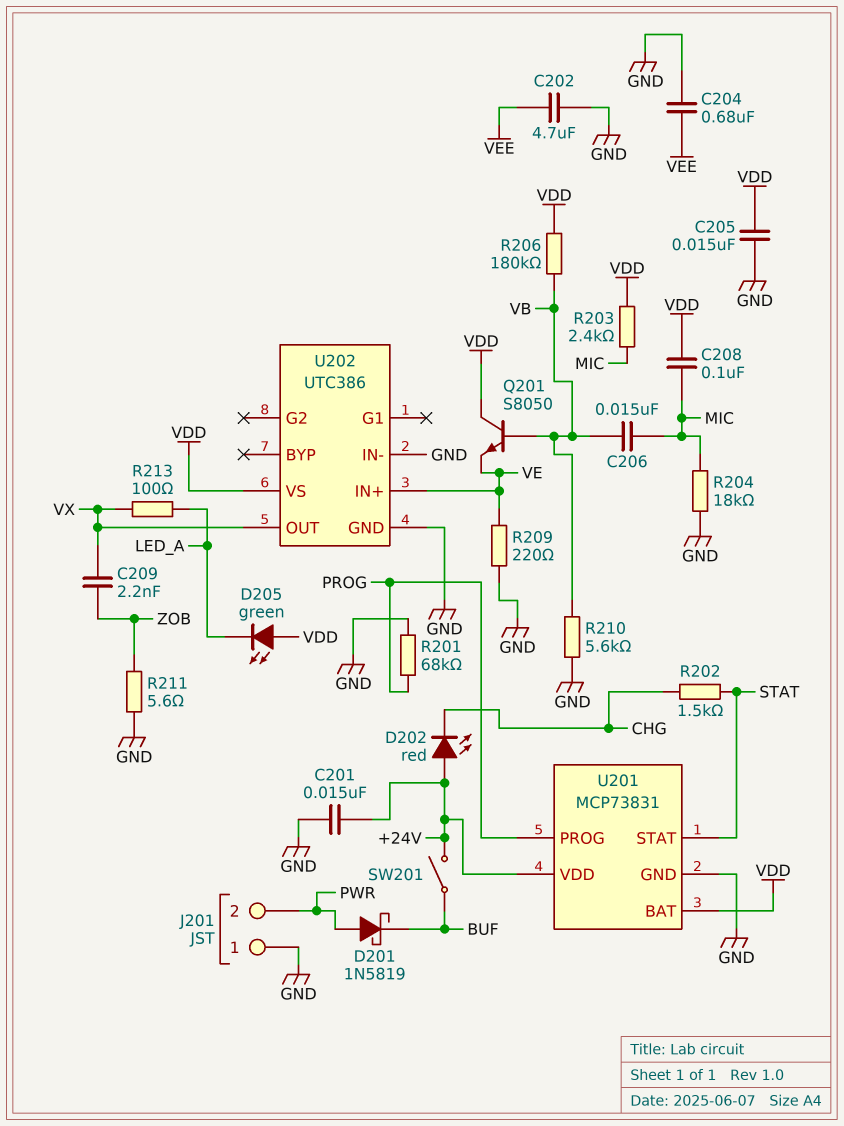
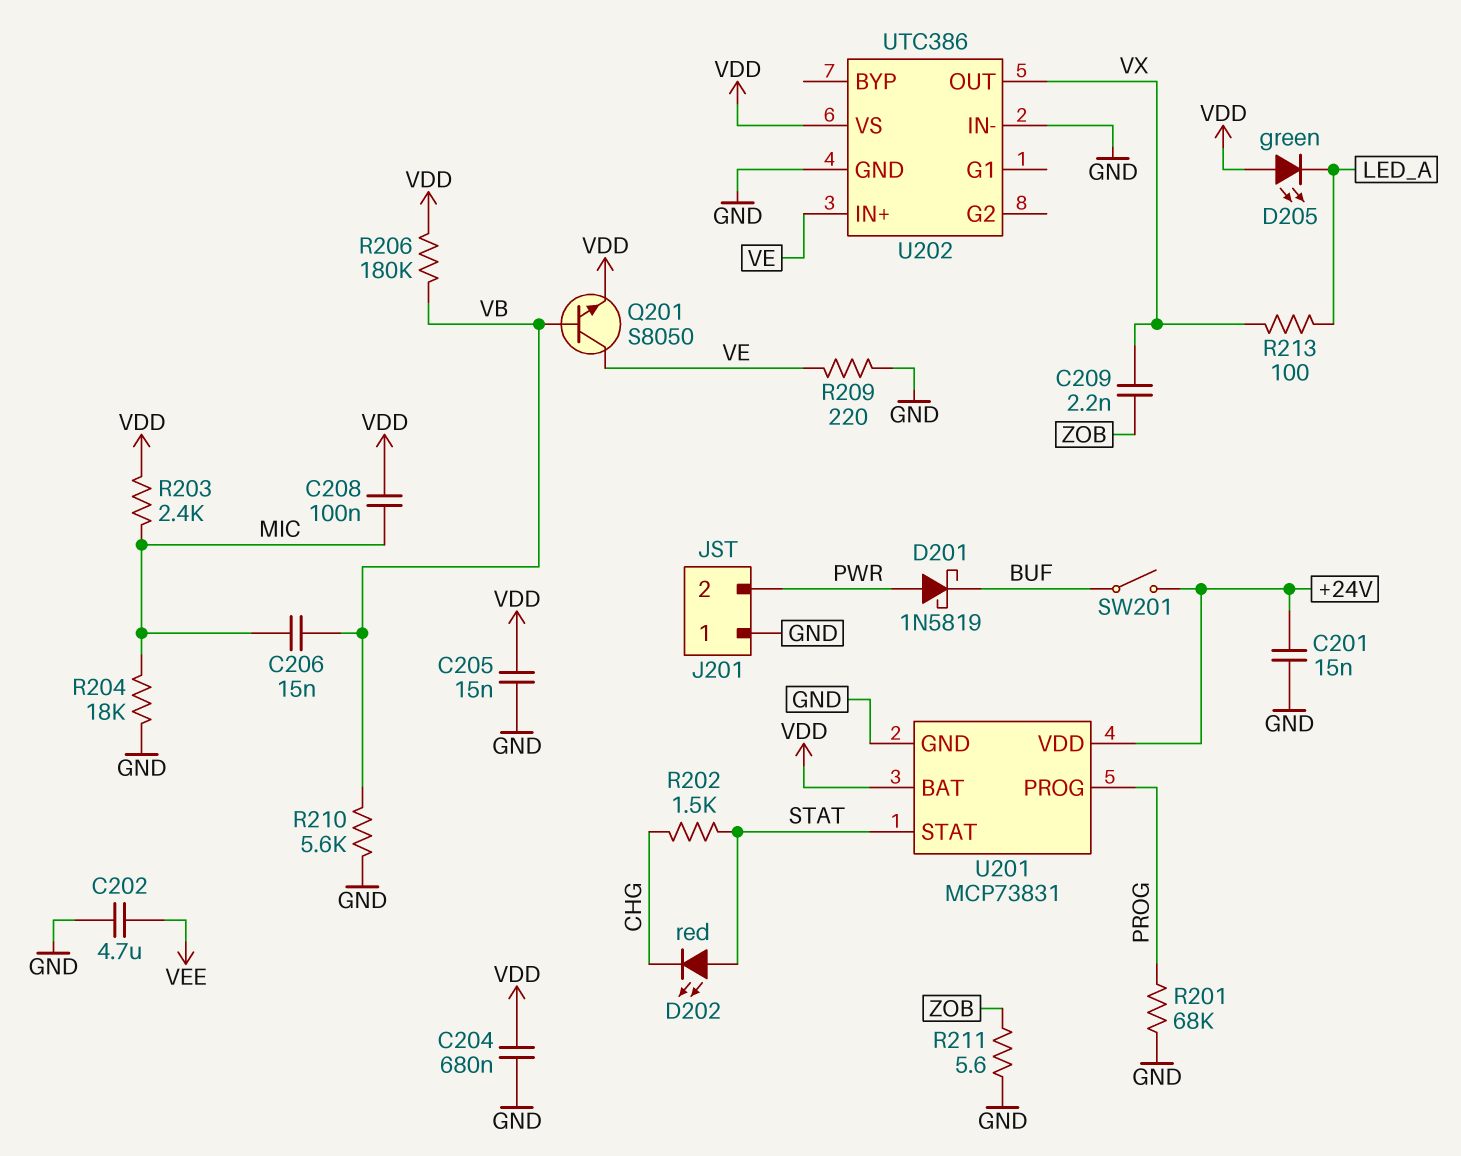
C204: 680nF (GND, VEE) -> 680nF (GND, VDD)
D202: LED red (A +24V, K CHG) -> LED red (A STAT, K CHG)
Q201: NPN S8050 (B VB, C VDD, E VE) -> NPN S8050 (B VB, C VE, E VDD)

